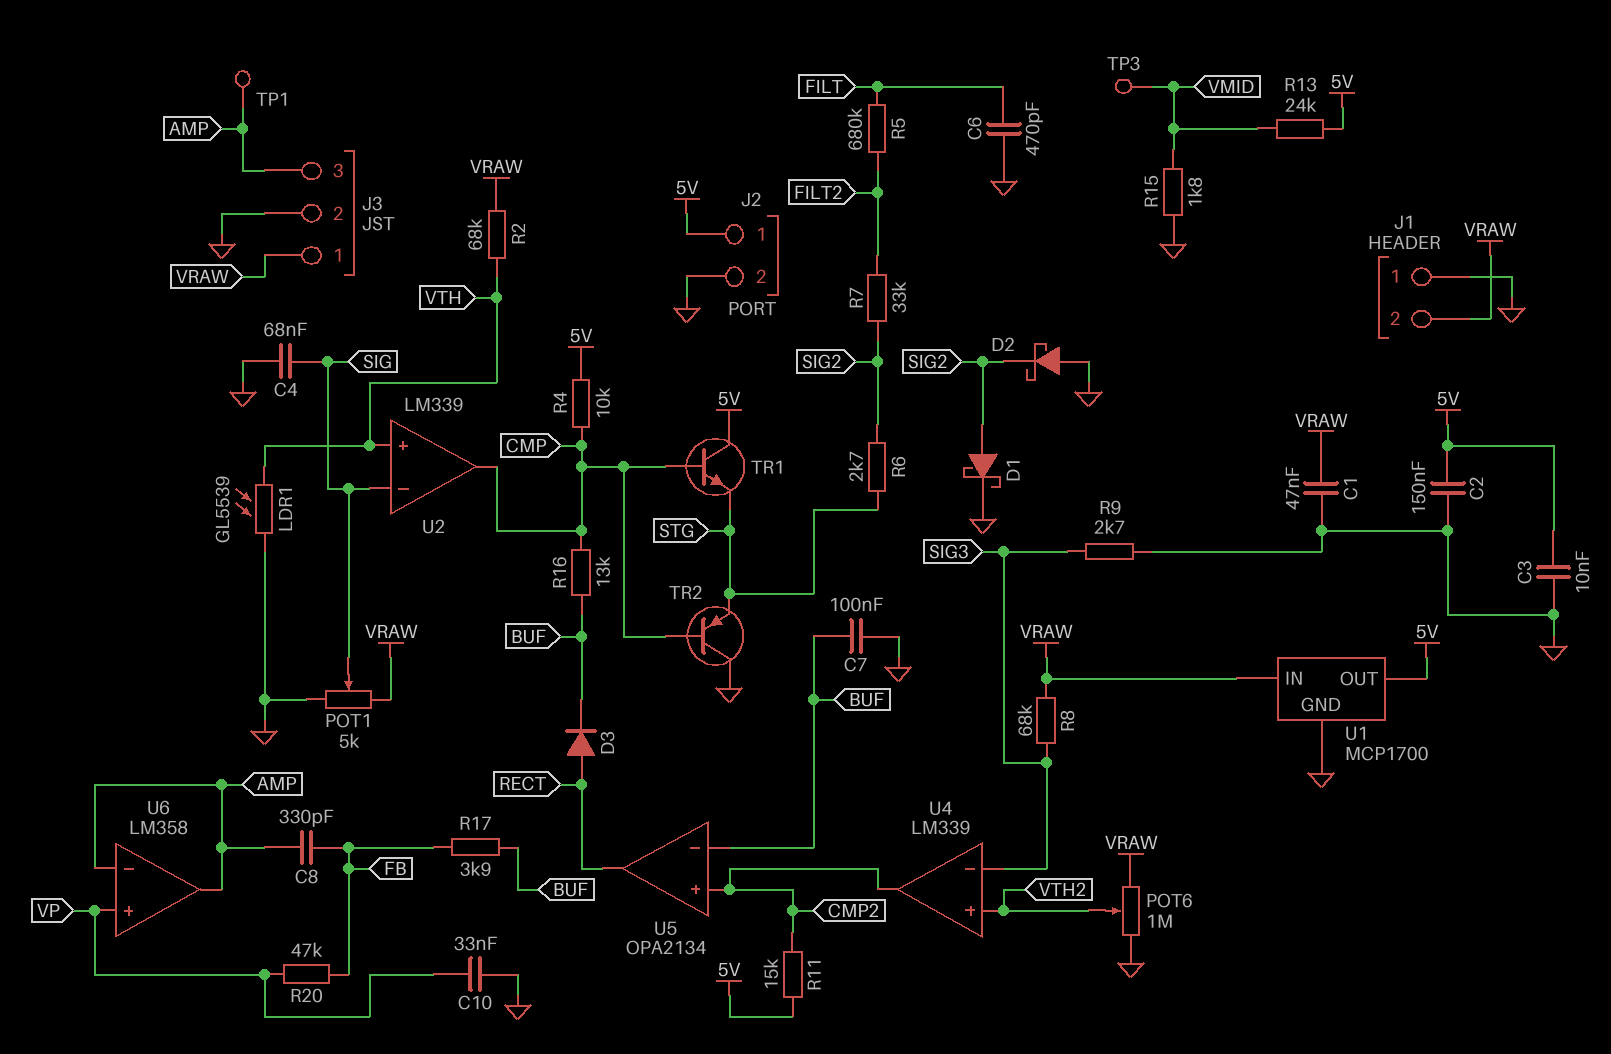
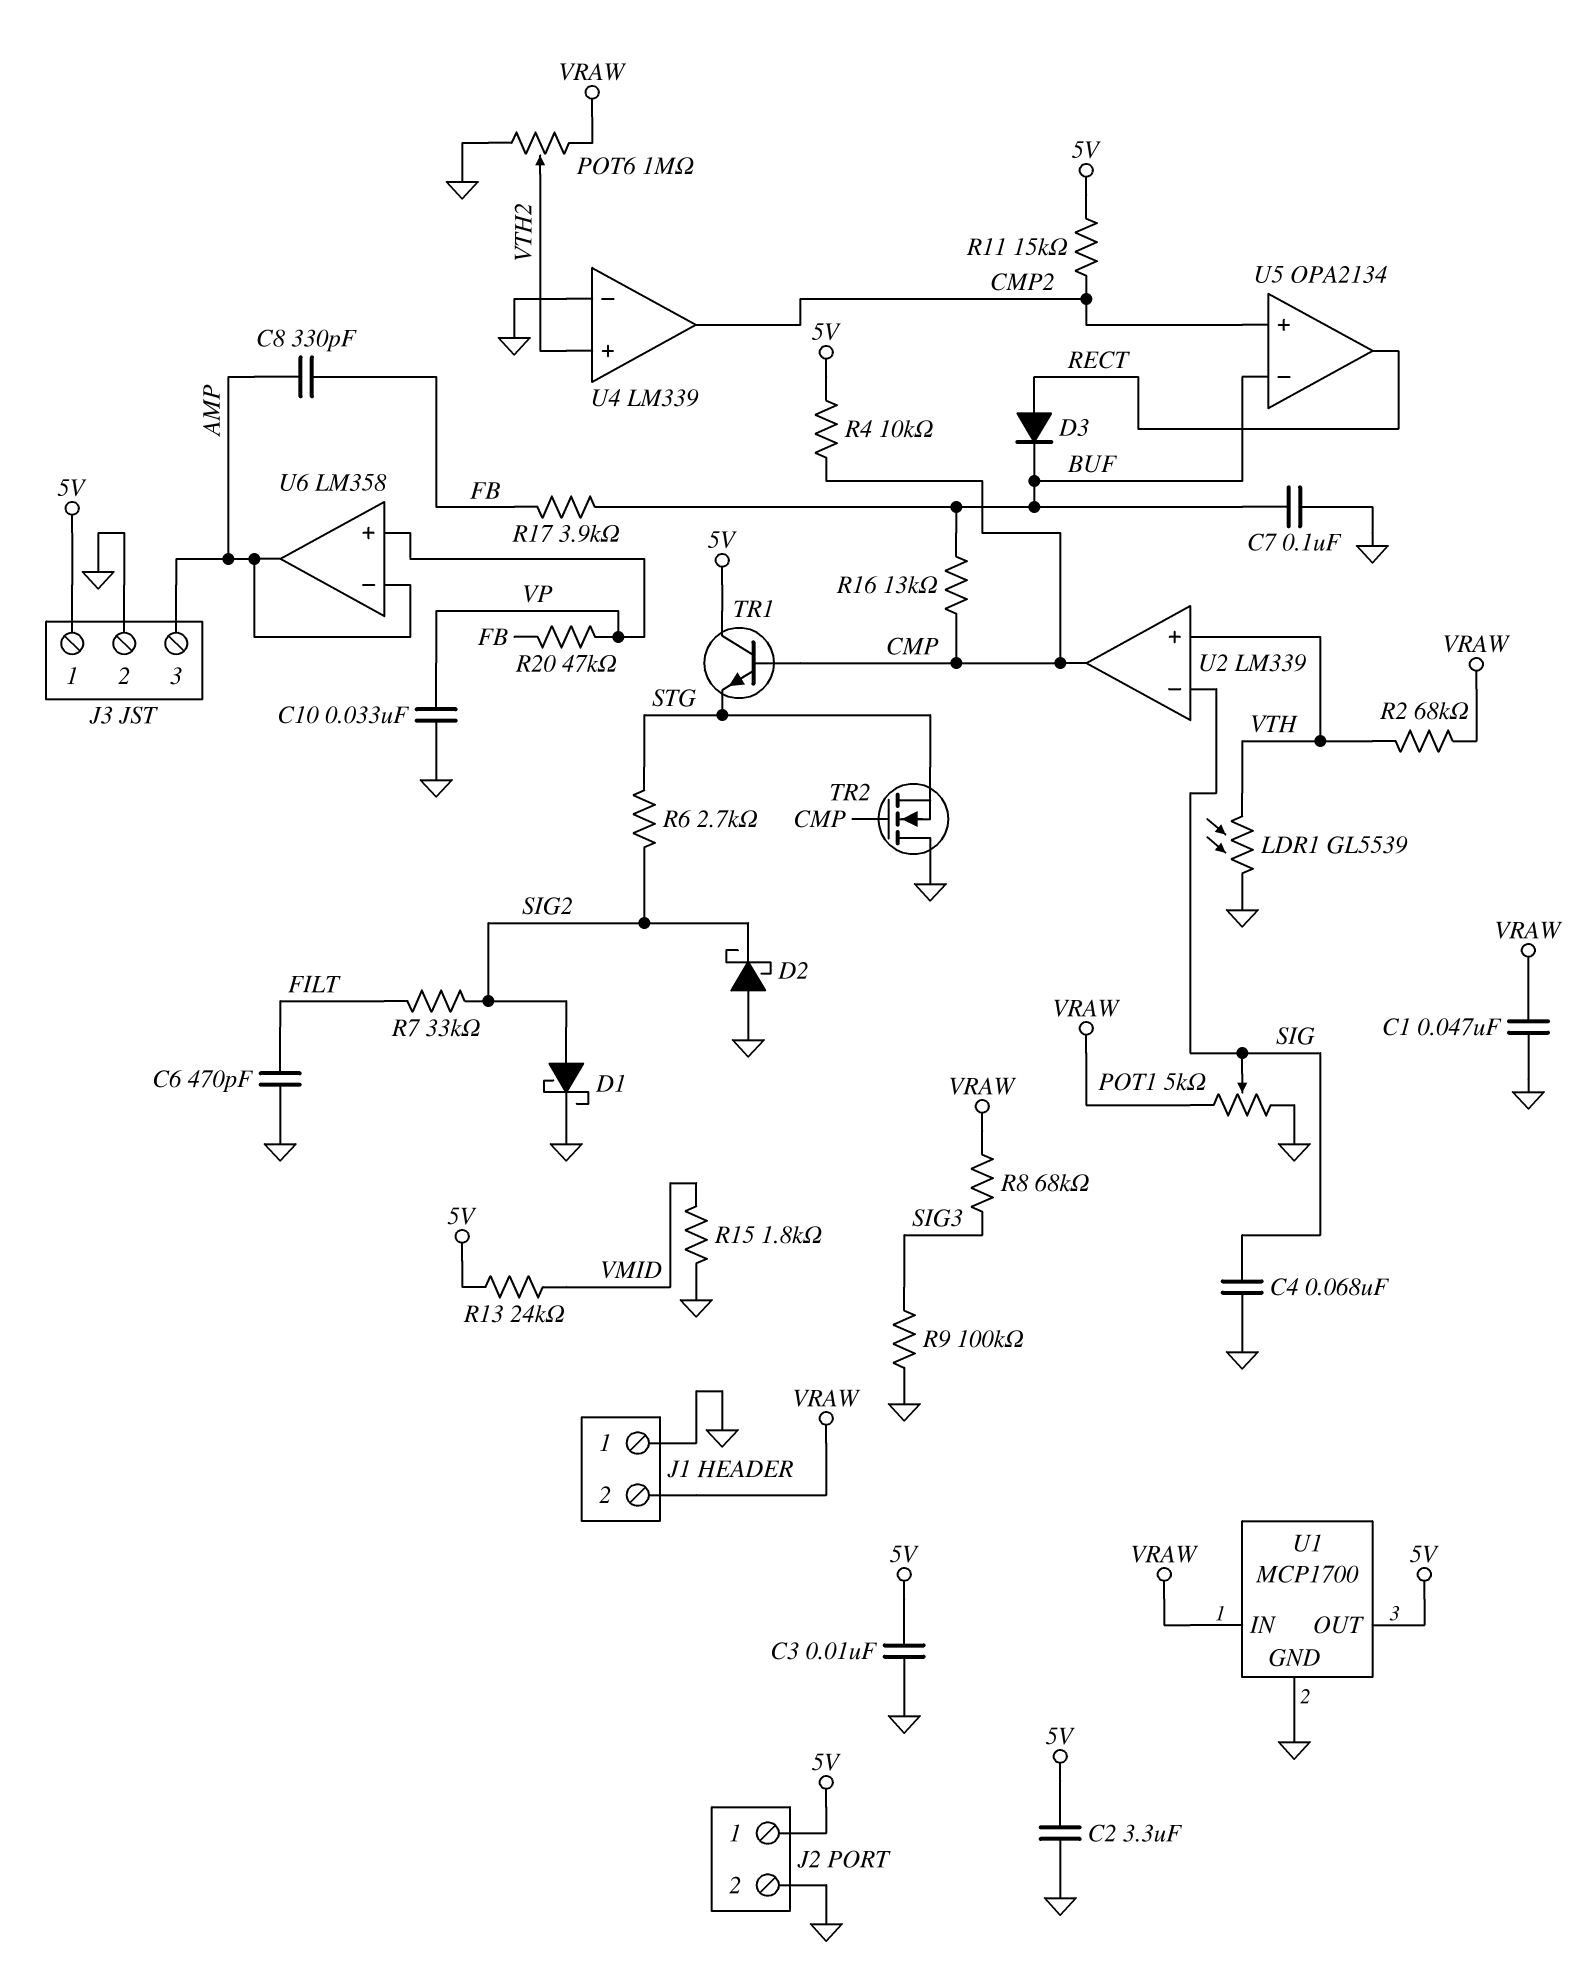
C2: 150nF (5V, GND) -> 3.3uF (5V, GND)
J3 pin 1: VRAW -> 5V
R5: 680k (FILT, FILT2) -> none
R7: 33k (FILT2, SIG2) -> 33k (FILT, SIG2)
R9: 2.7k (GND, SIG3) -> 100k (GND, SIG3)
TP1: test point (AMP) -> none
TP3: test point (VMID) -> none
TR2: PNP (B CMP, C GND, E STG) -> NMOS (G CMP, D GND, S STG)
U4 pin in-: SIG3 -> GND

